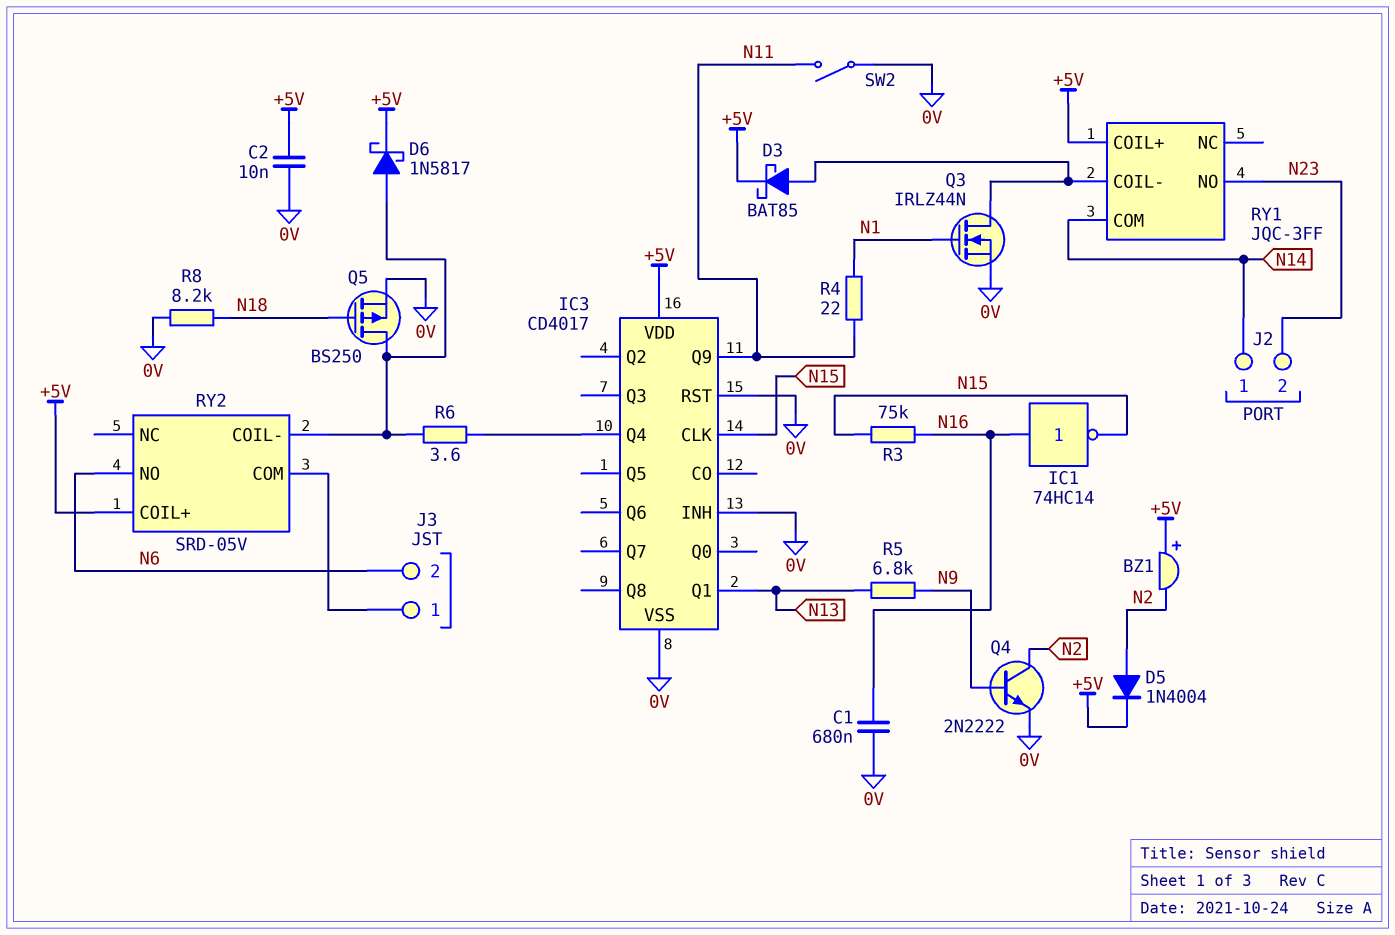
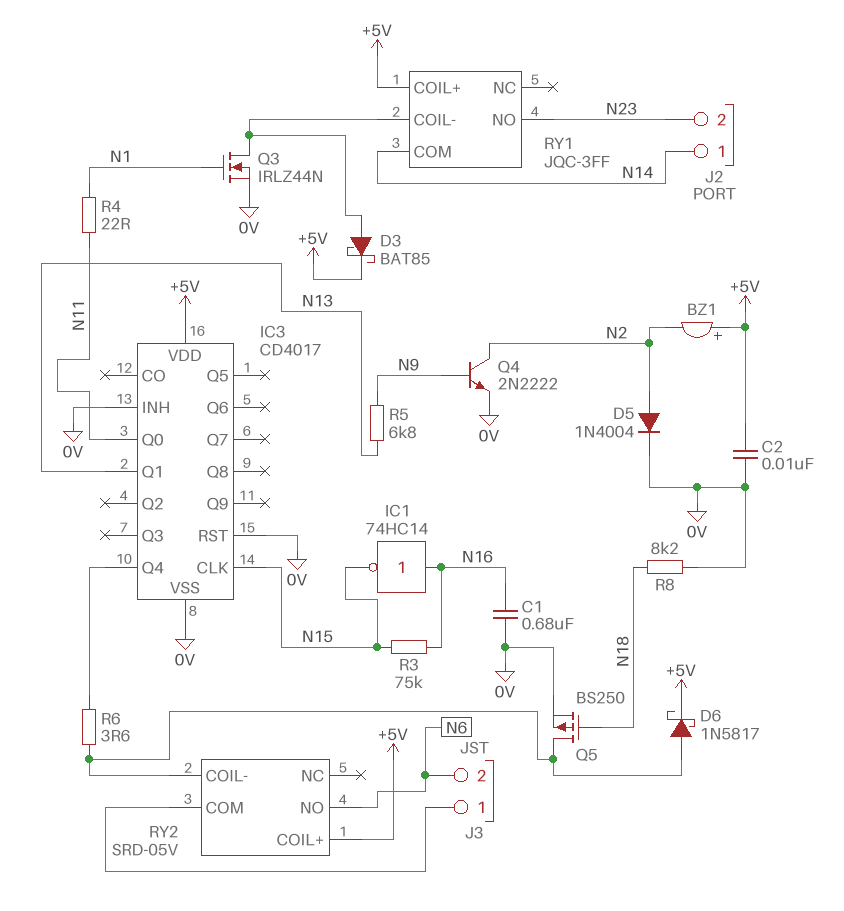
D5: diode 1N4004 (A N2, K +5V) -> diode 1N4004 (A N2, K 0V)
IC3 pin Q0: none -> N11
IC3 pin Q9: N11 -> none
SW2: switch (0V, N11) -> none

